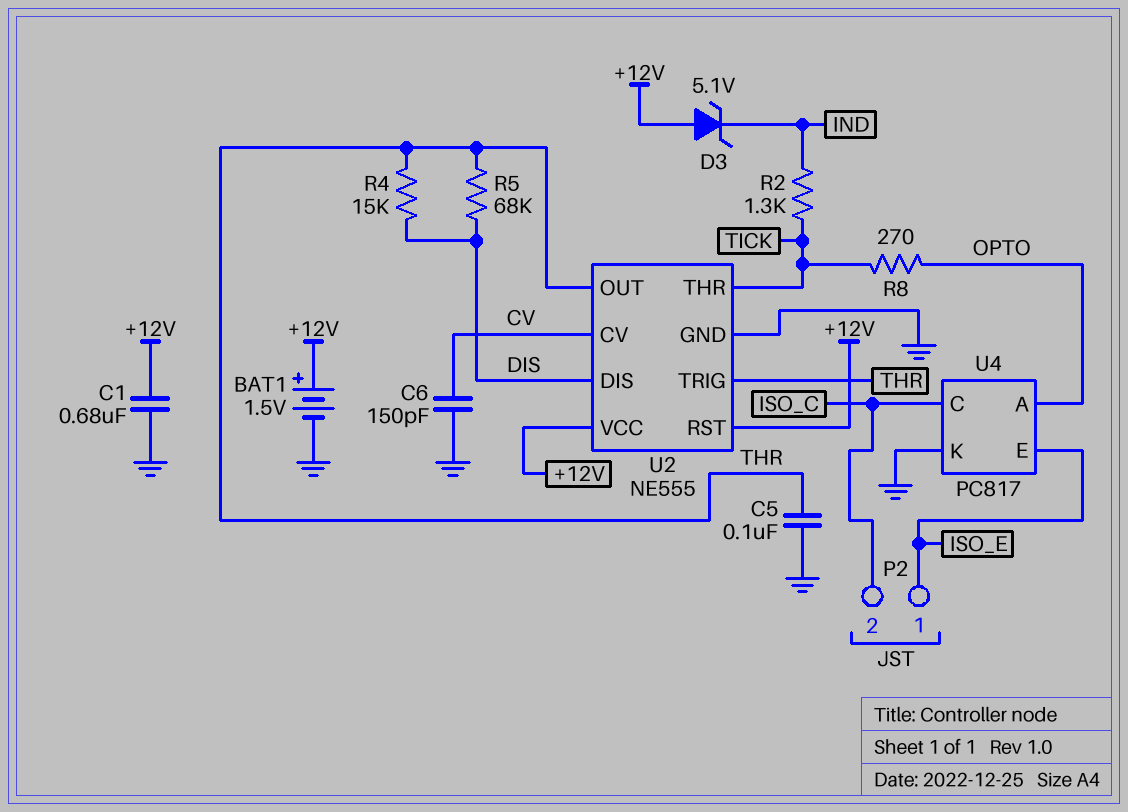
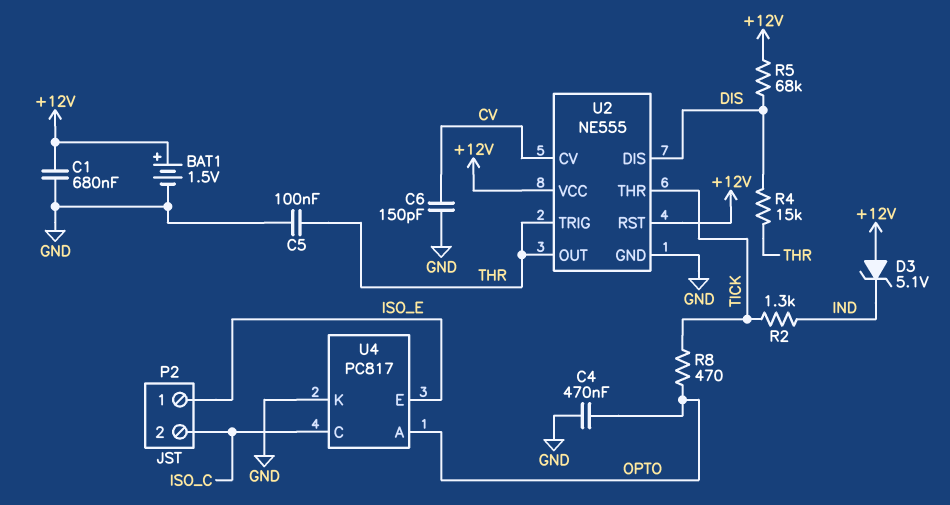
C4: none -> 470nF (GND, OPTO)
R5: 68k (DIS, THR) -> 68k (+12V, DIS)
R8: 270 (OPTO, TICK) -> 470 (OPTO, TICK)

